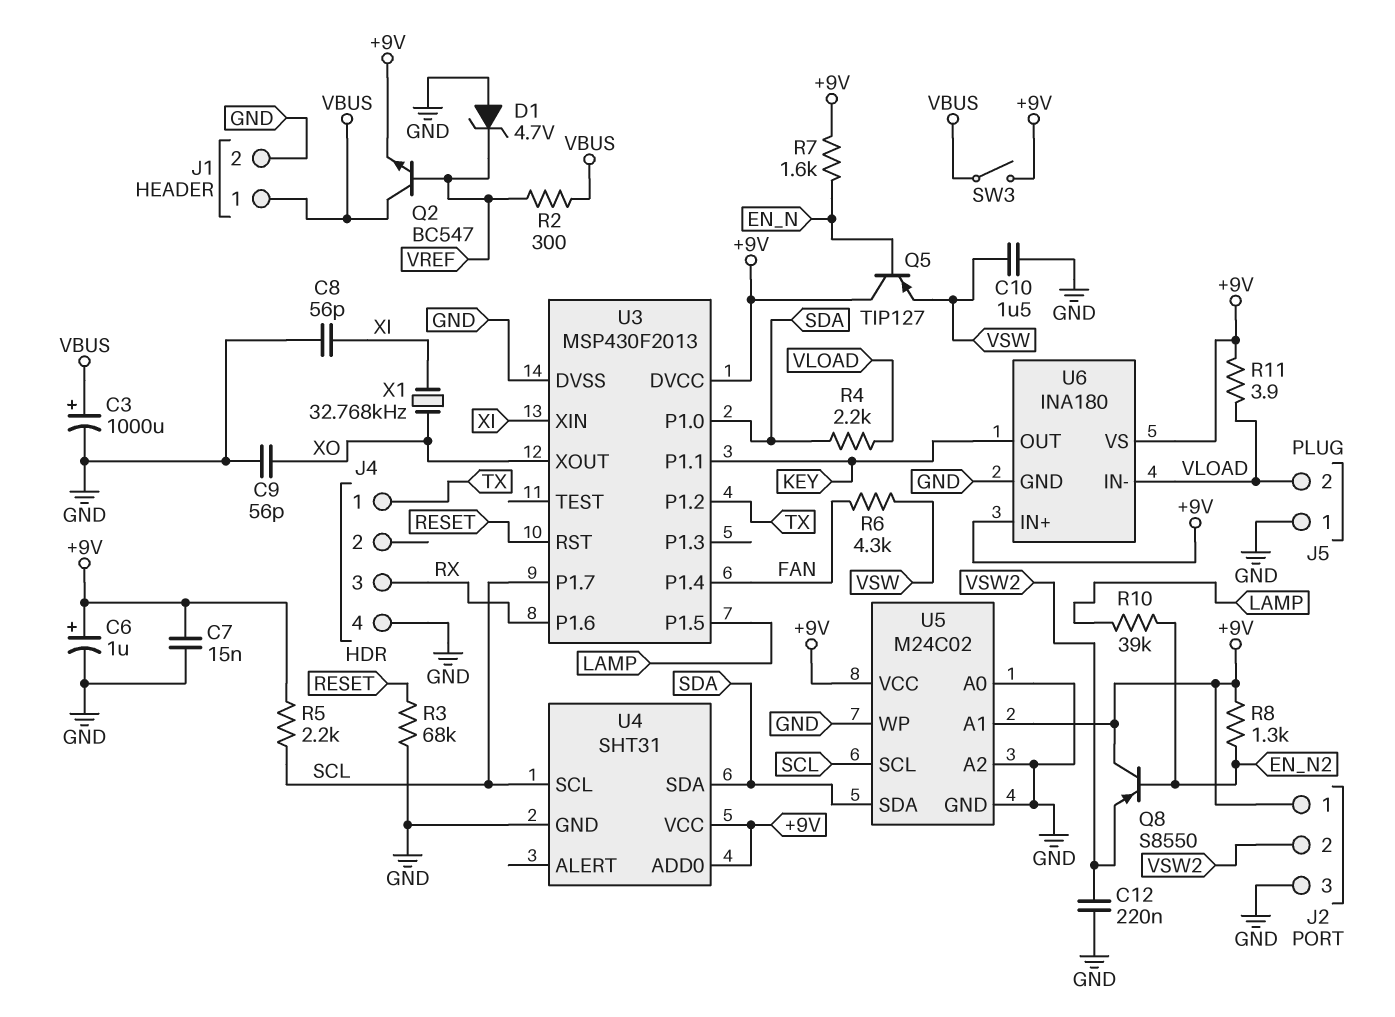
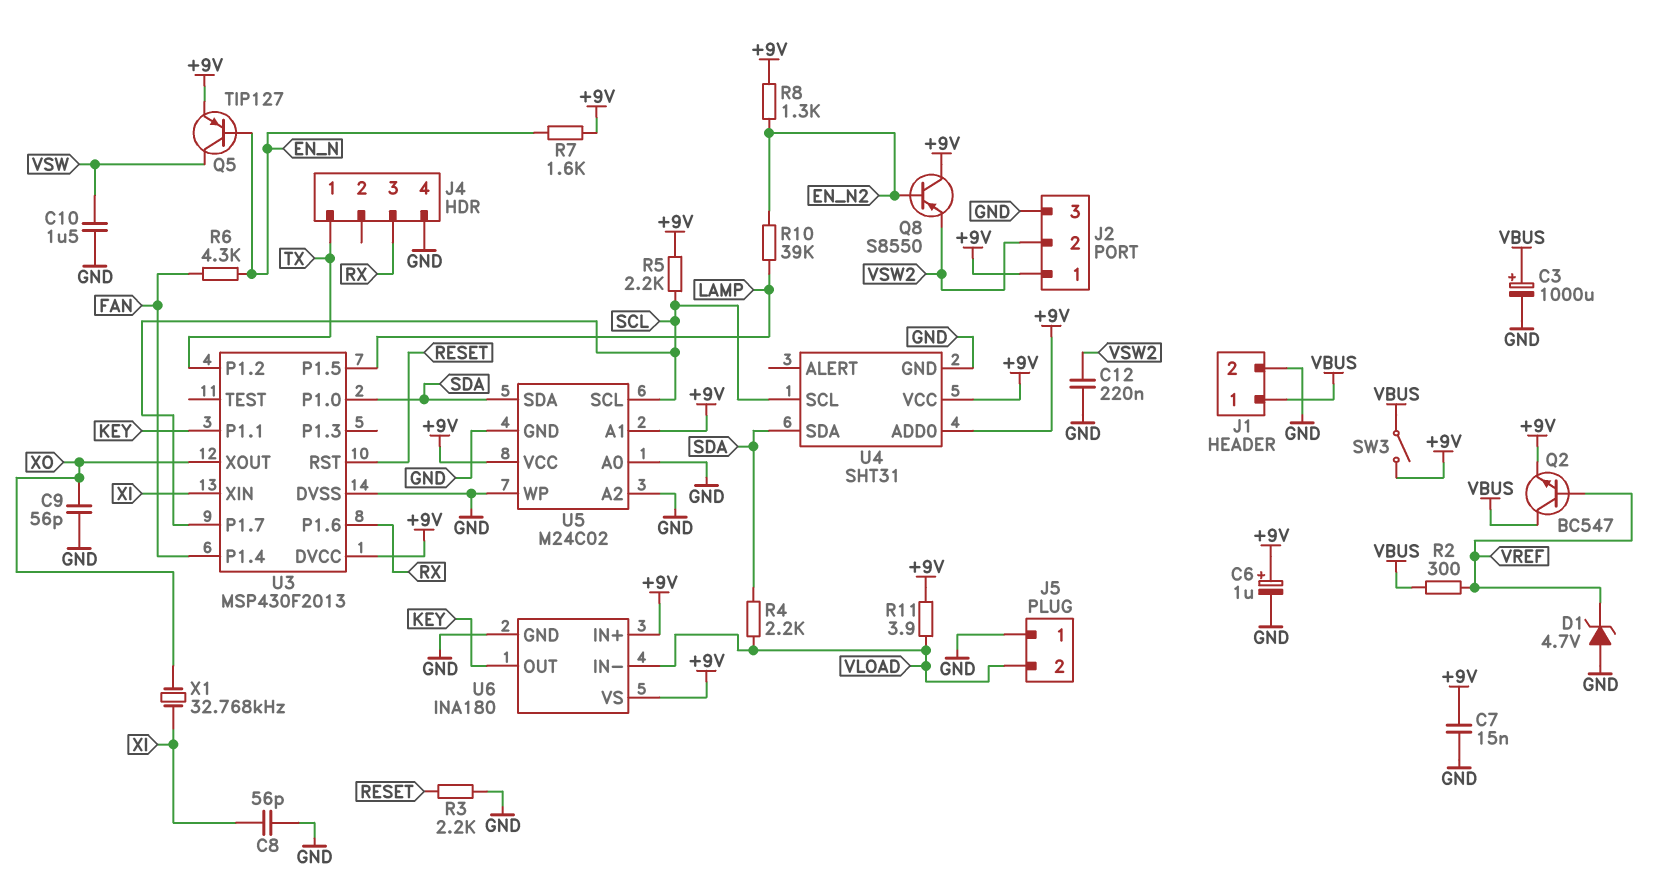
Q5: PNP TIP127 (B EN_N, C +9V, E VSW) -> PNP TIP127 (B EN_N, C VSW, E +9V)
R3: 68k (GND, RESET) -> 2.2k (GND, RESET)
R6: 4.3k (FAN, VSW) -> 4.3k (EN_N, FAN)

